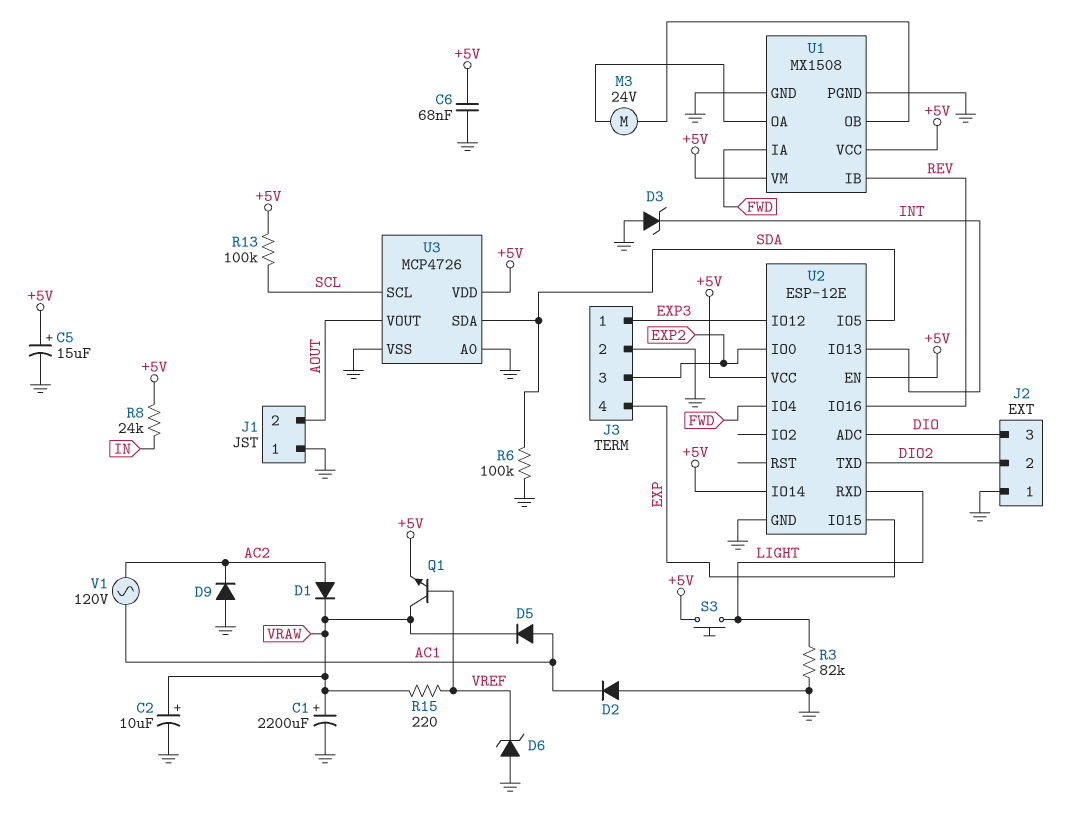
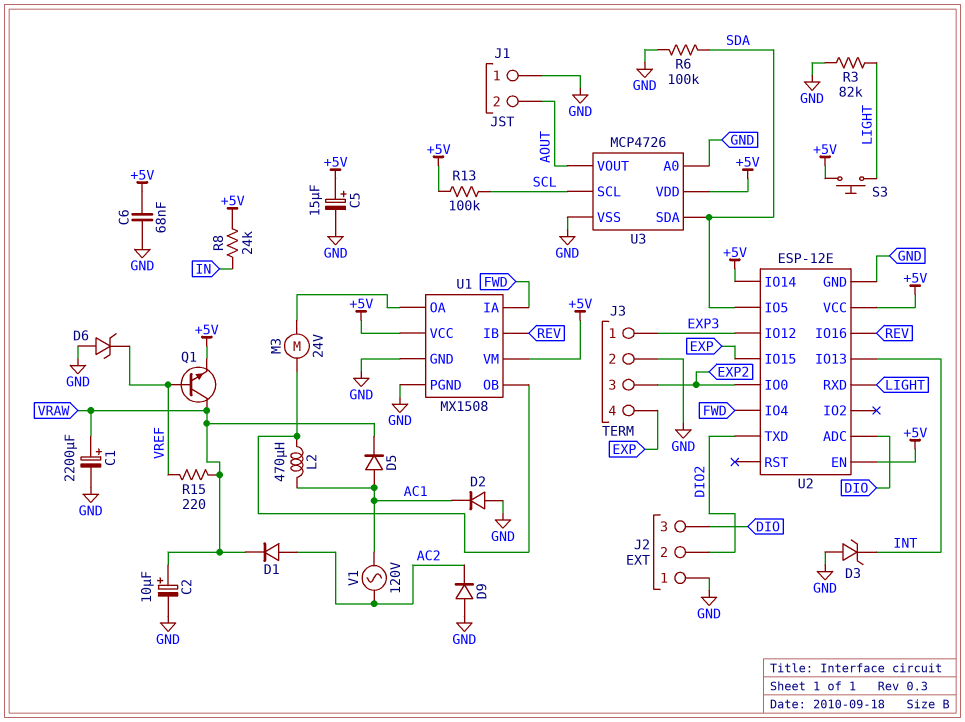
L2: none -> 470uH (AC1, U1/OB)

